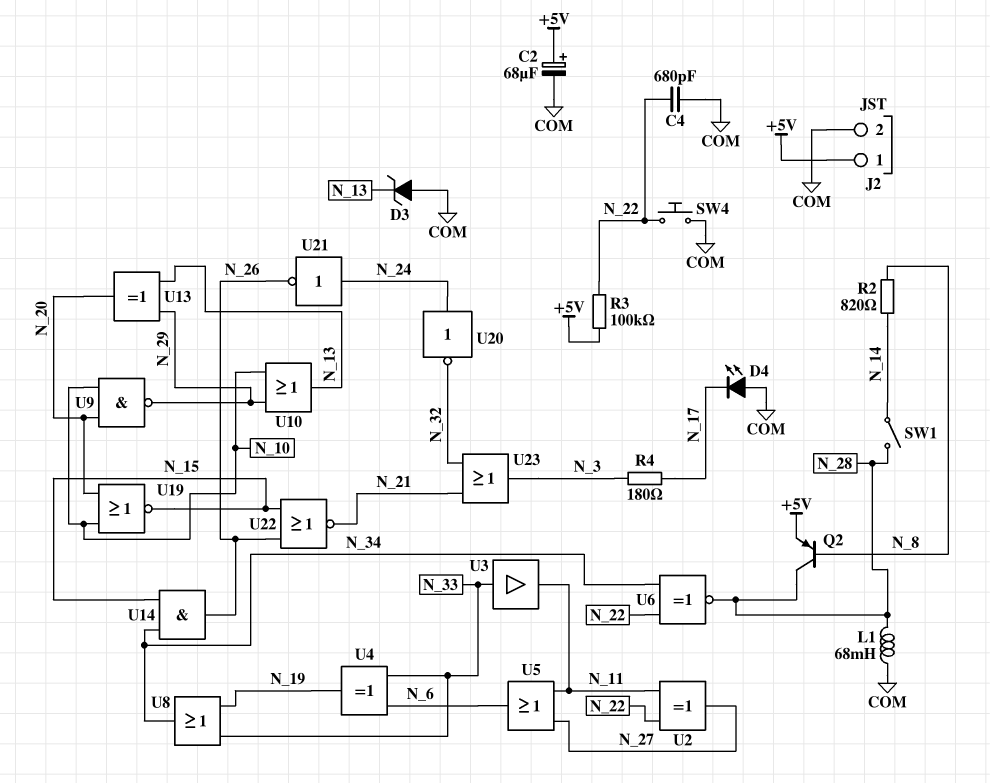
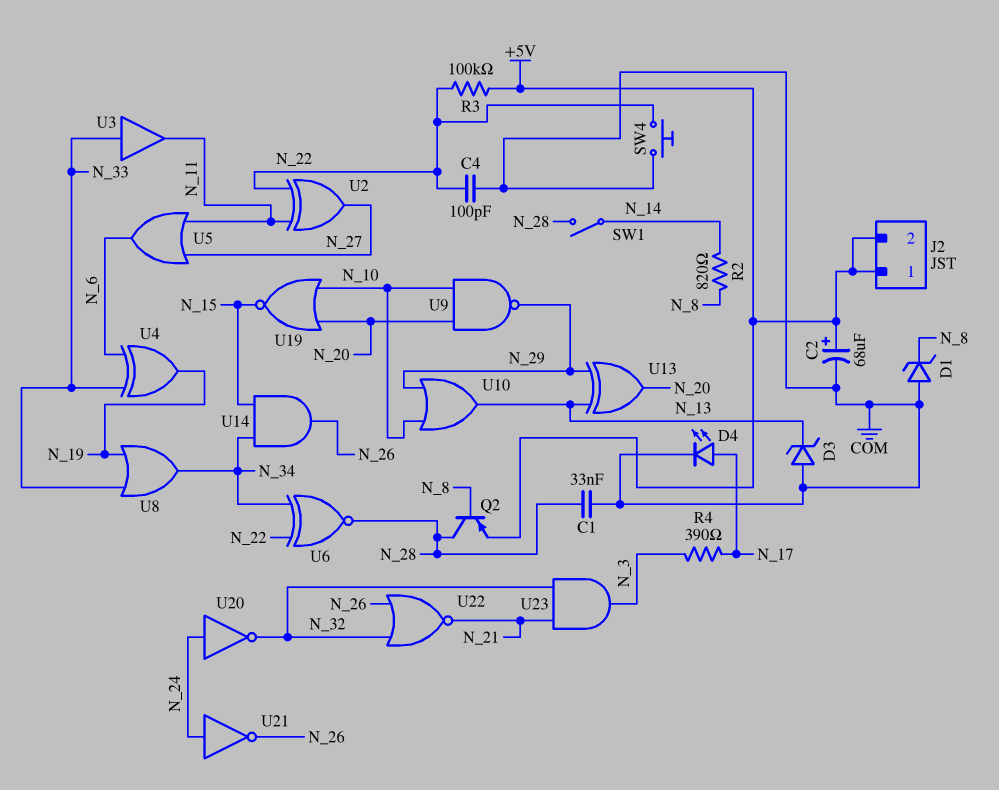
C1: none -> 33nF (COM, N_28)
C4: 680pF (COM, N_22) -> 100pF (COM, N_22)
D1: none -> zener (A COM, K N_8)
D4: LED (A COM, K N_17) -> LED (A N_17, K COM)
J2 pin 2: COM -> +5V
L1: 68mH (COM, N_28) -> none
R4: 180 (N_3, N_17) -> 390 (N_3, N_17)
U22: NOR (in N_15, in N_26, out N_21) -> NOR (in N_26, in N_32, out N_21)
U23: OR (in N_21, in N_32, out N_3) -> AND (in N_21, in N_32, out N_3)

